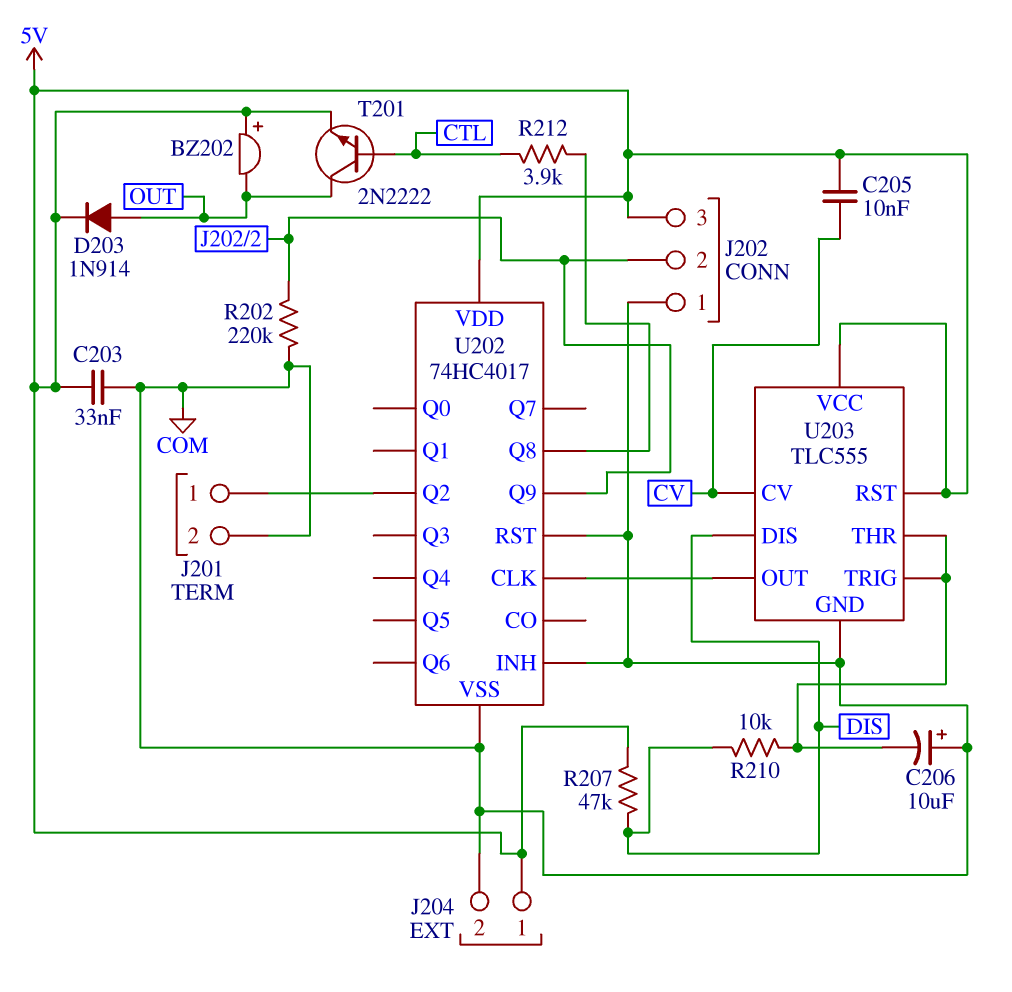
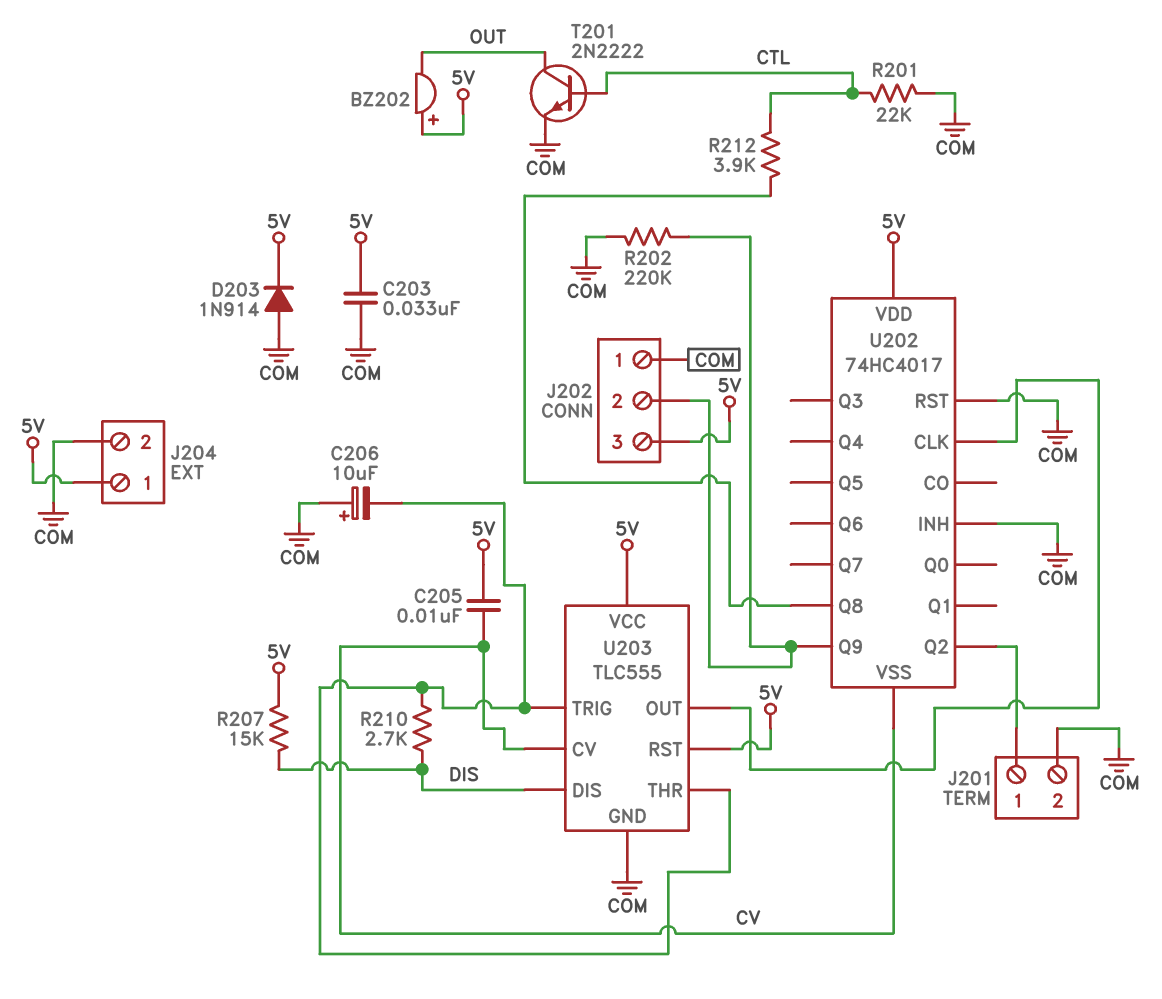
D203: diode 1N914 (A OUT, K 5V) -> diode 1N914 (A COM, K 5V)
R201: none -> 22k (COM, CTL)
R207: 47k (5V, DIS) -> 15k (5V, DIS)
R210: 10k (DIS, U203/THR) -> 2.7k (DIS, U203/THR)
T201: NPN 2N2222 (B CTL, C OUT, E 5V) -> NPN 2N2222 (B CTL, C OUT, E COM)
U202 pin VSS: COM -> CV

